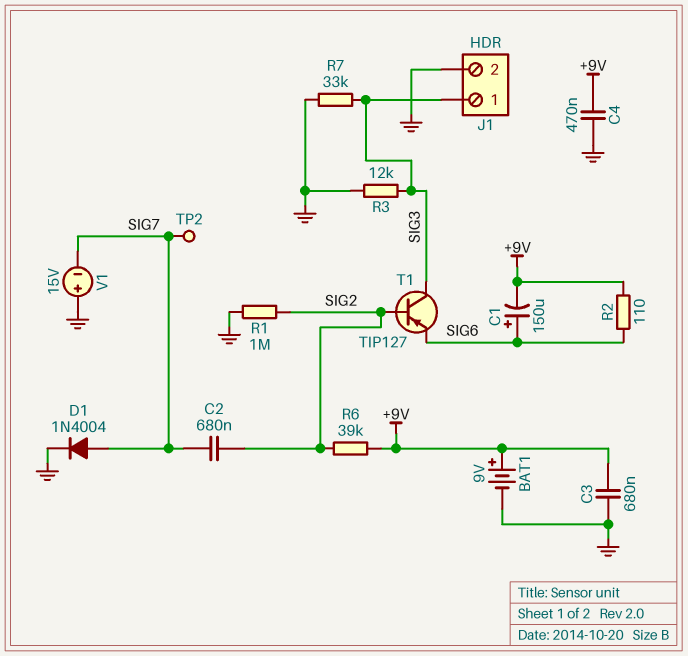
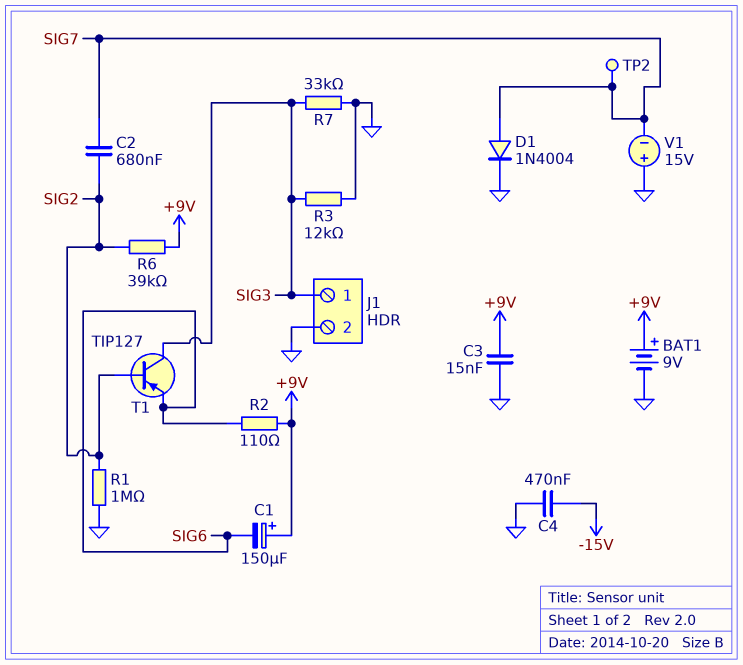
C1: 150uF (plus SIG6, minus +9V) -> 150uF (plus +9V, minus SIG6)
C3: 680nF (+9V, GND) -> 15nF (+9V, GND)
C4: 470nF (+9V, GND) -> 470nF (-15V, GND)

